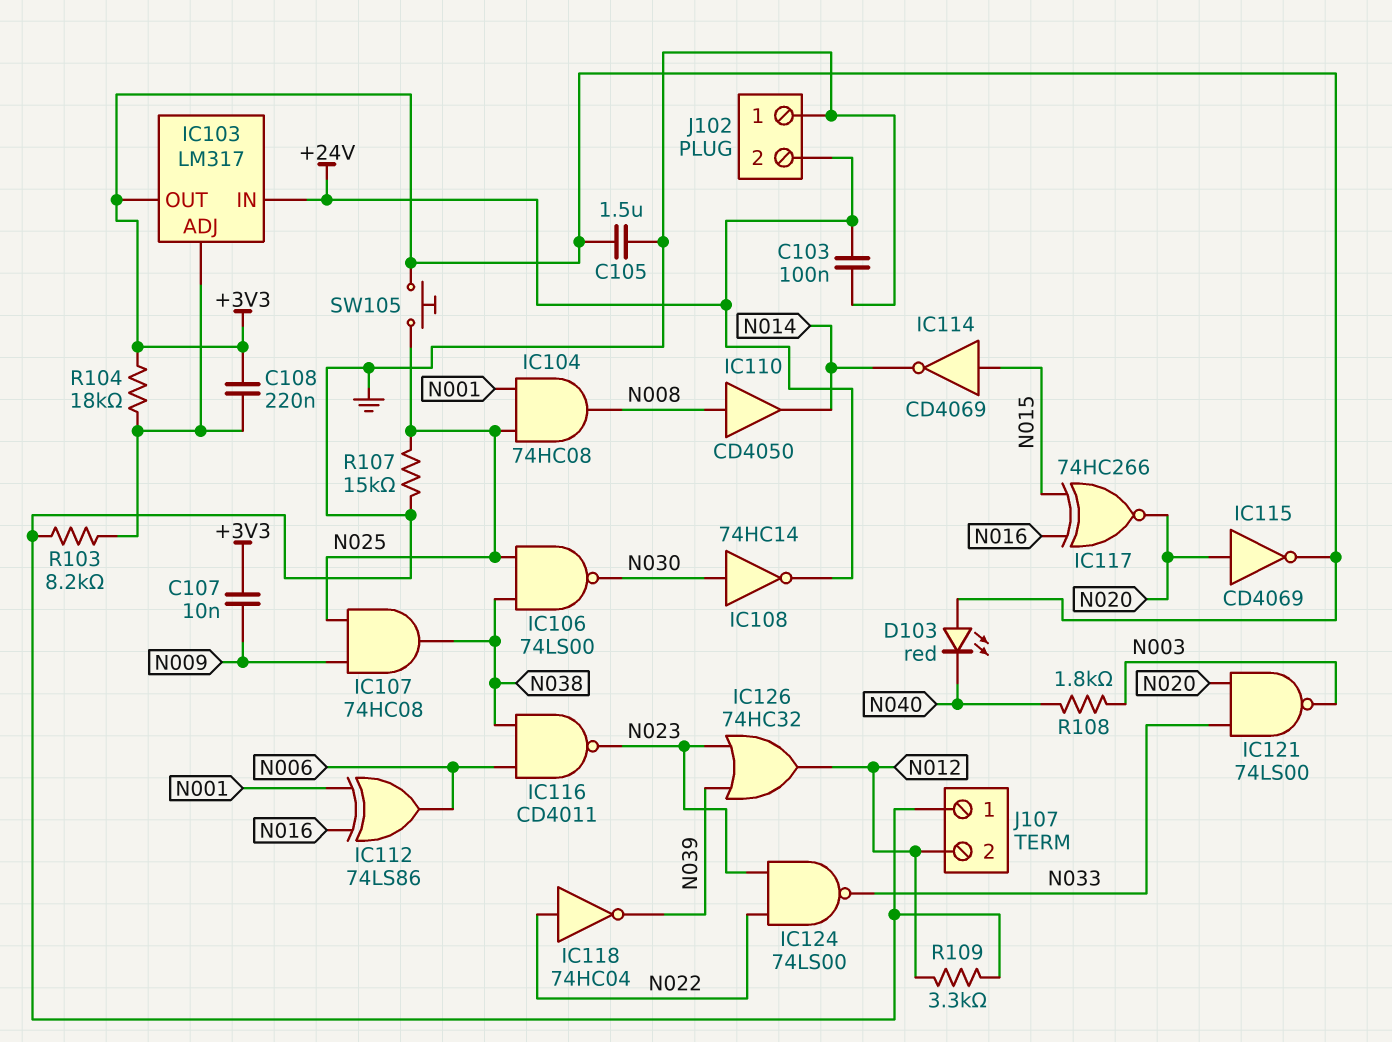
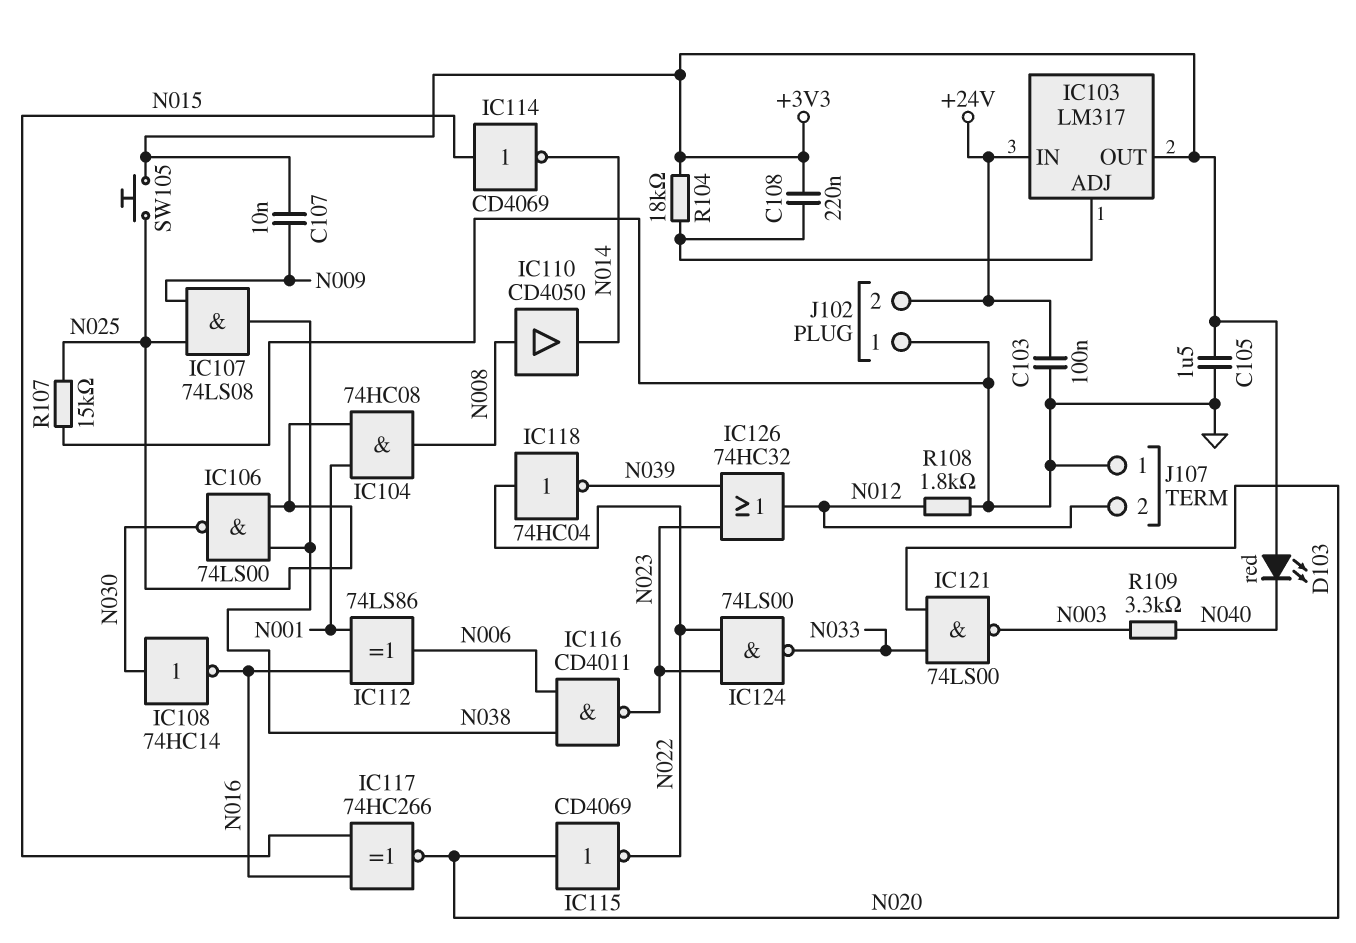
IC107: AND 74HC08 (in N009, in N025, out N038) -> AND 74LS08 (in N009, in N025, out N038)
IC108: NOT 74HC14 (in N030, out +24V) -> NOT 74HC14 (in N030, out N016)
IC115: NOT CD4069 (in N020, out +3V3) -> NOT CD4069 (in N020, out N022)
R103: 8.2k (GND, IC103/ADJ) -> none
R108: 1.8k (N003, N040) -> 1.8k (GND, N012)
R109: 3.3k (GND, N012) -> 3.3k (N003, N040)

